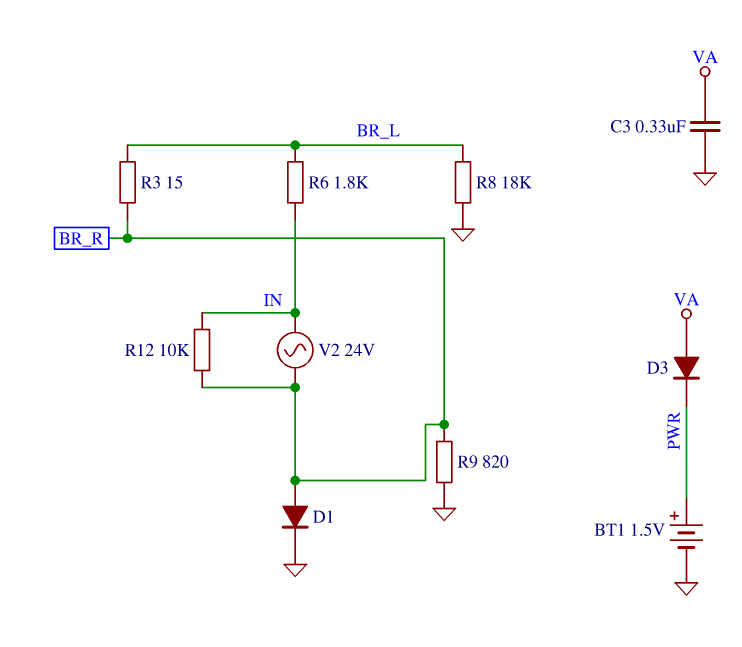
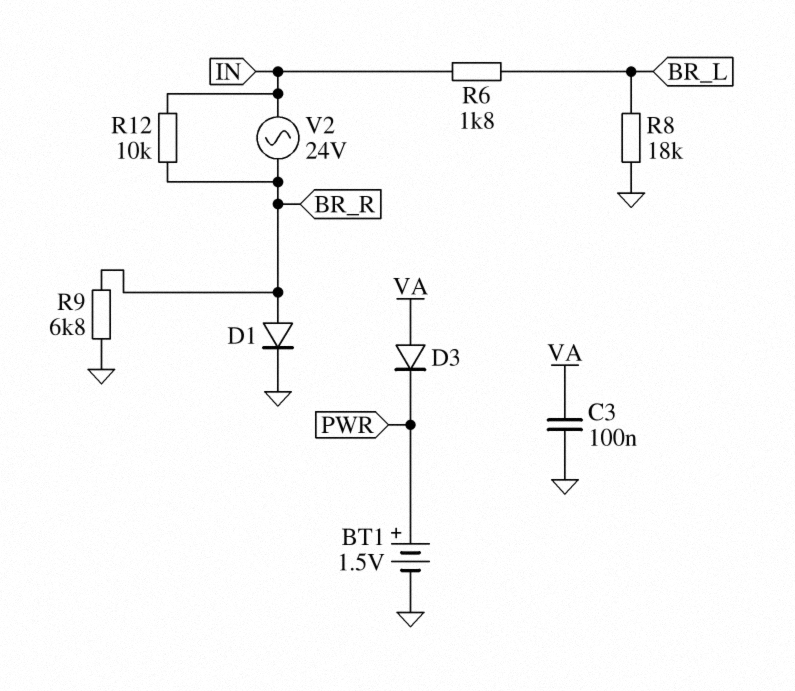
C3: 330nF (GND, VA) -> 100nF (GND, VA)
R3: 15 (BR_L, BR_R) -> none
R9: 820 (BR_R, GND) -> 6.8k (BR_R, GND)

